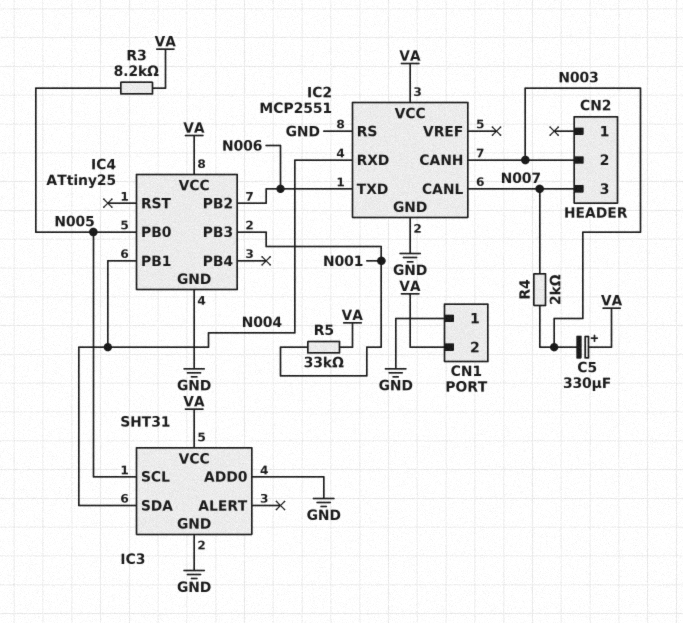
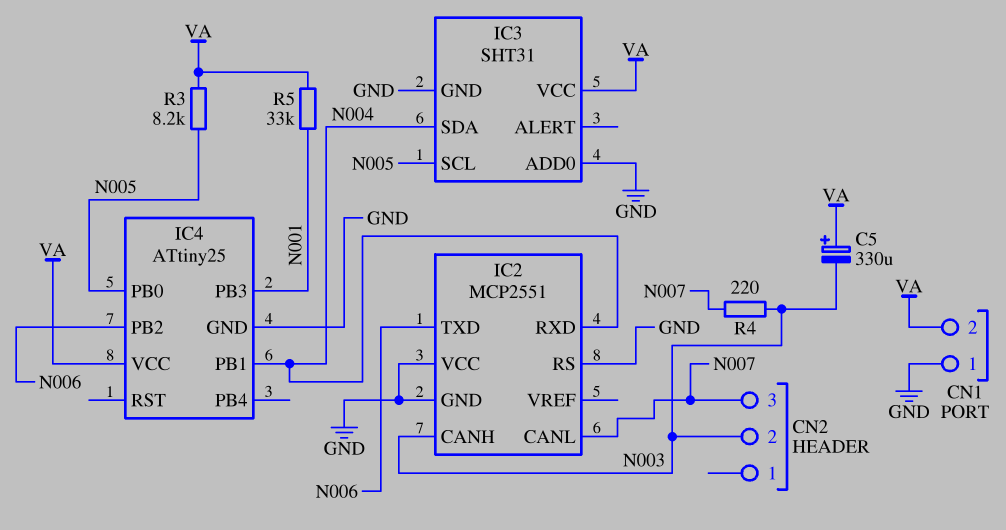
IC2 pin VCC: VA -> GND
R4: 2k (N003, N007) -> 220 (N003, N007)

